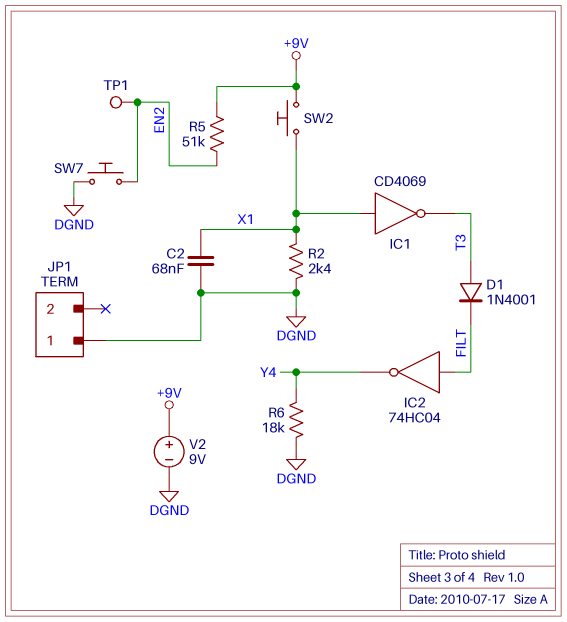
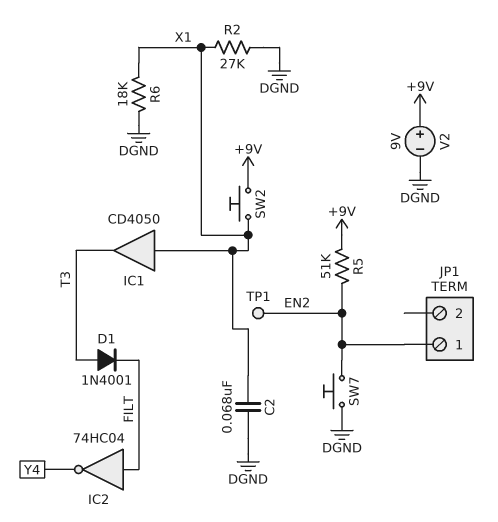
IC1: NOT CD4069 (in X1, out T3) -> buffer CD4050 (in X1, out T3)
JP1 pin 1: DGND -> EN2
R2: 2.4k (DGND, X1) -> 27k (DGND, X1)
R6: 18k (DGND, Y4) -> 18k (DGND, X1)

